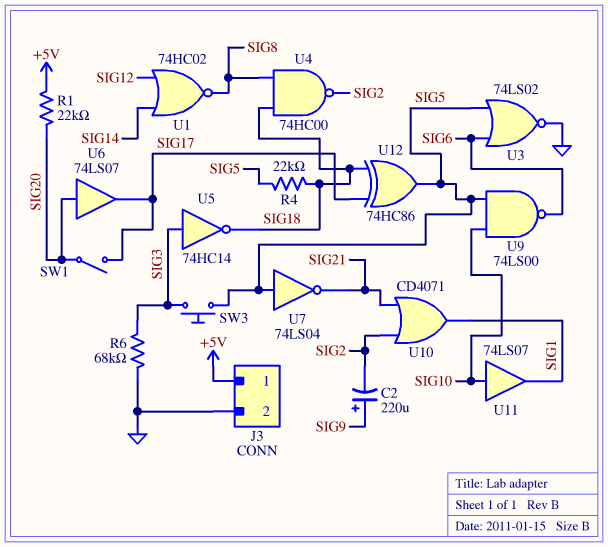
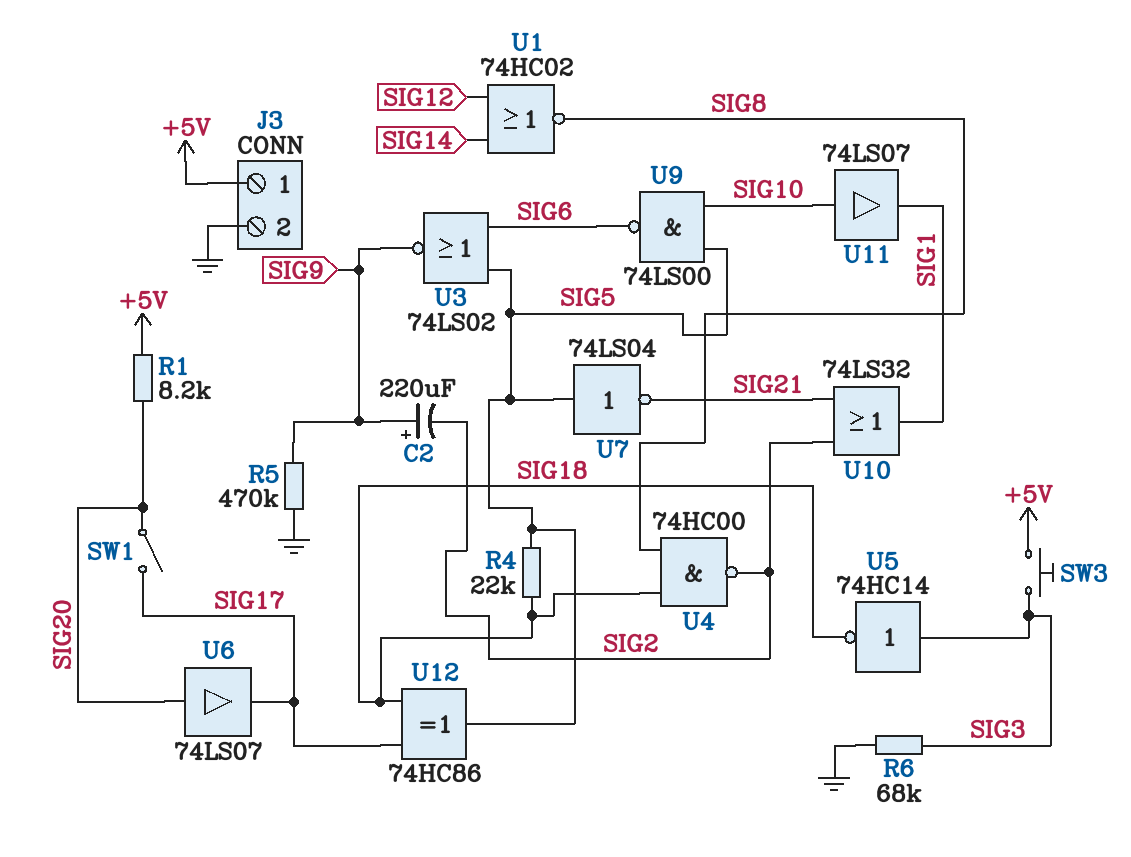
R1: 22k (+5V, SIG20) -> 8.2k (+5V, SIG20)
R5: none -> 470k (GND, SIG9)
SW3: button (SIG3, SIG5) -> button (+5V, SIG3)
U3: NOR 74LS02 (in SIG5, in SIG6, out GND) -> NOR 74LS02 (in SIG5, in SIG6, out SIG9)
U10: OR CD4071 (in SIG2, in SIG21, out SIG1) -> OR 74LS32 (in SIG2, in SIG21, out SIG1)

